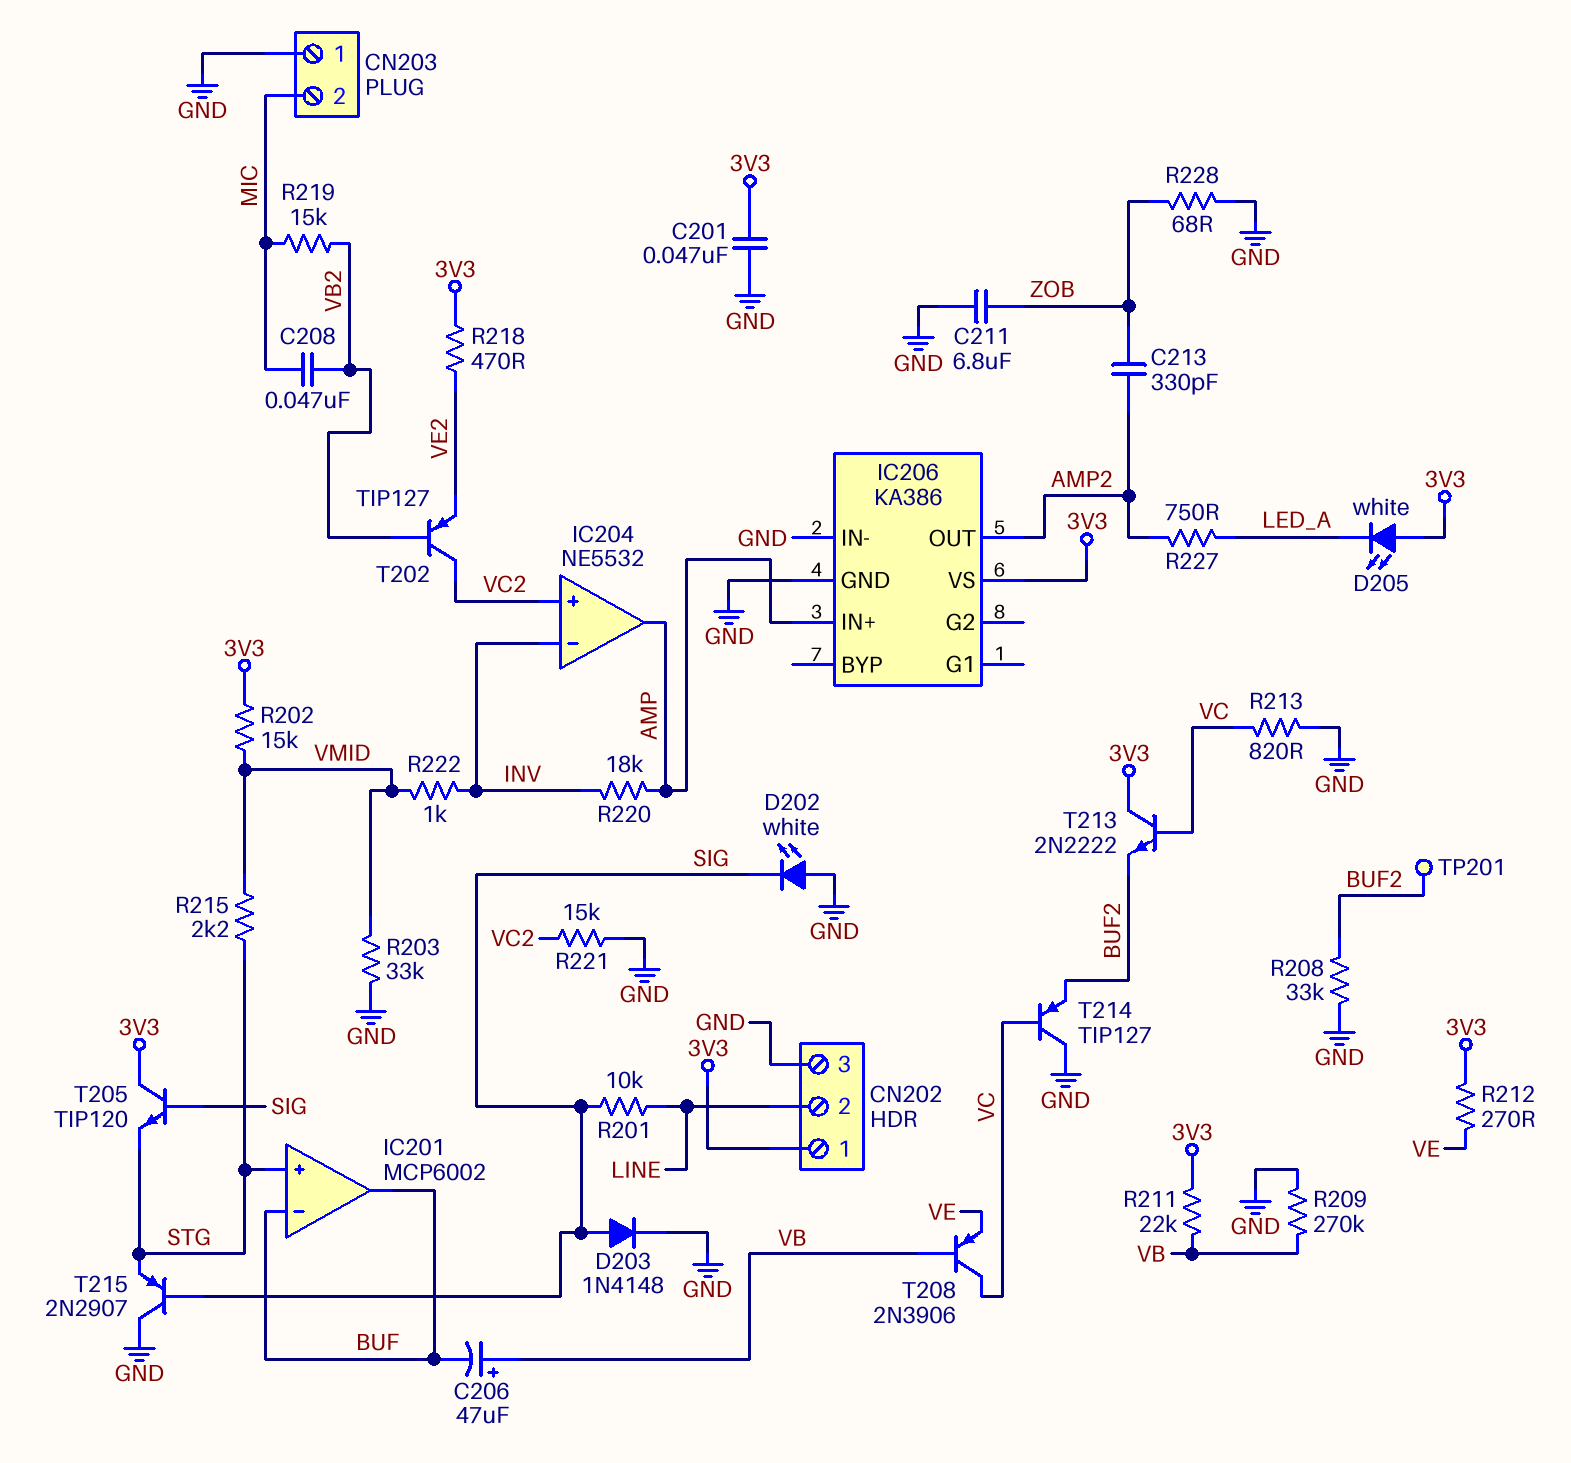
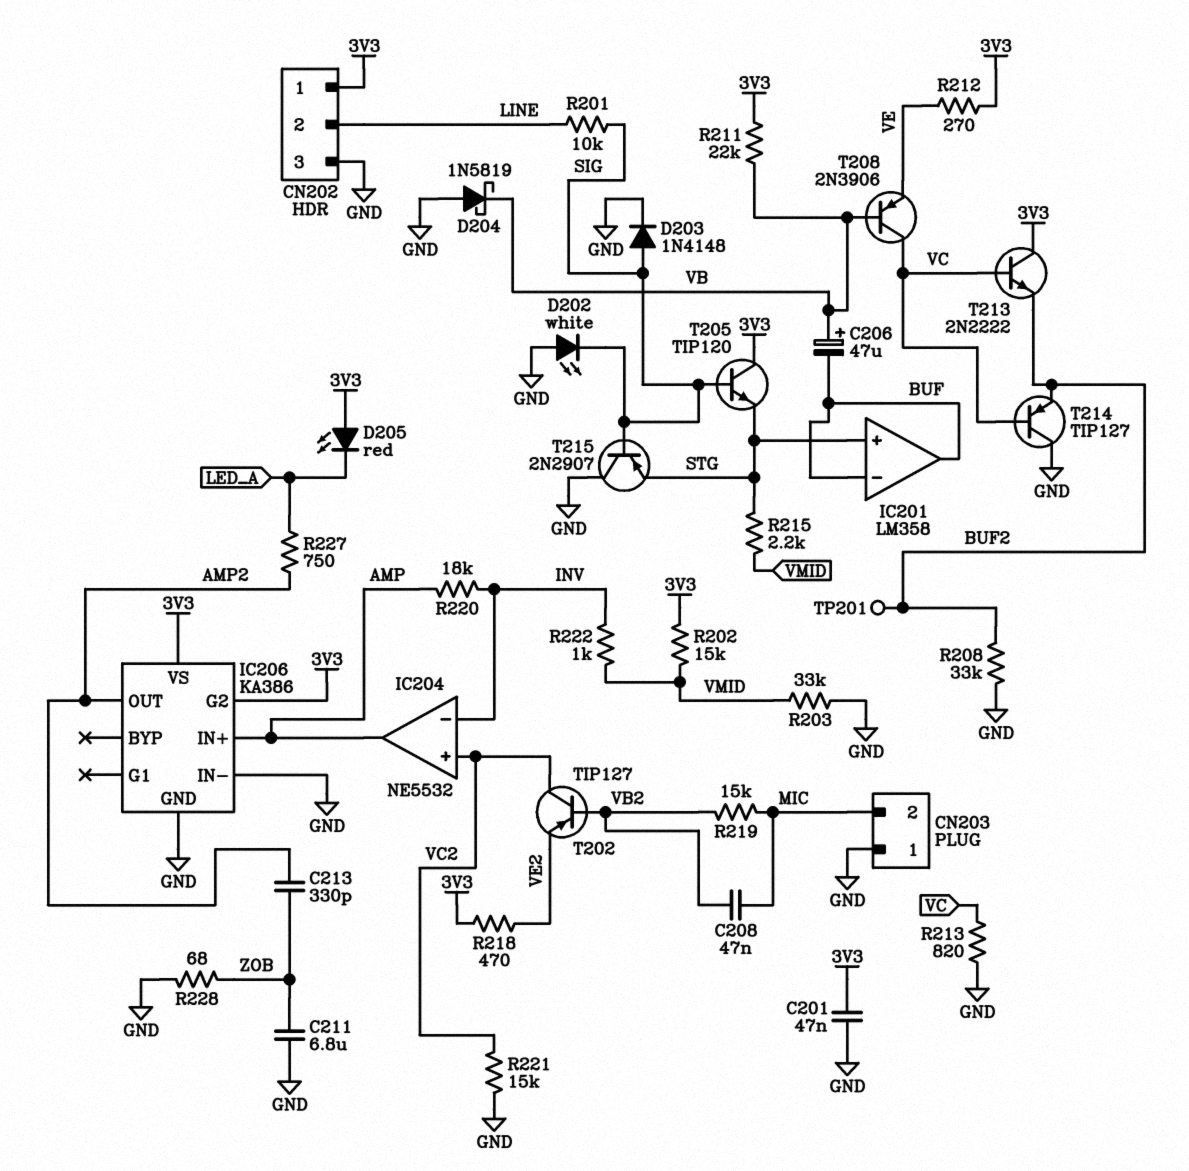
D204: none -> schottky 1N5819 (A GND, K VB)
D205: LED white (A 3V3, K LED_A) -> LED red (A 3V3, K LED_A)
IC201: MCP6002 -> LM358
IC206 pin G2: none -> 3V3
R209: 270k (GND, VB) -> none

